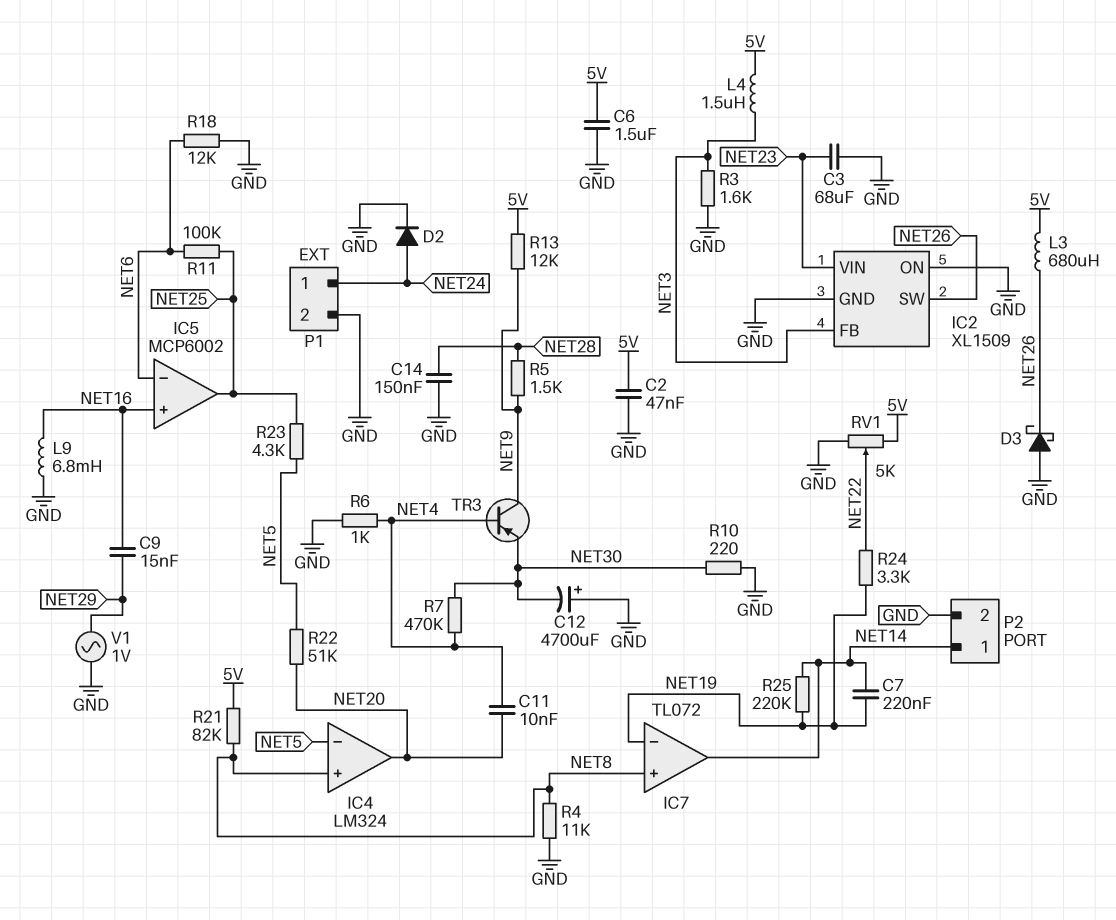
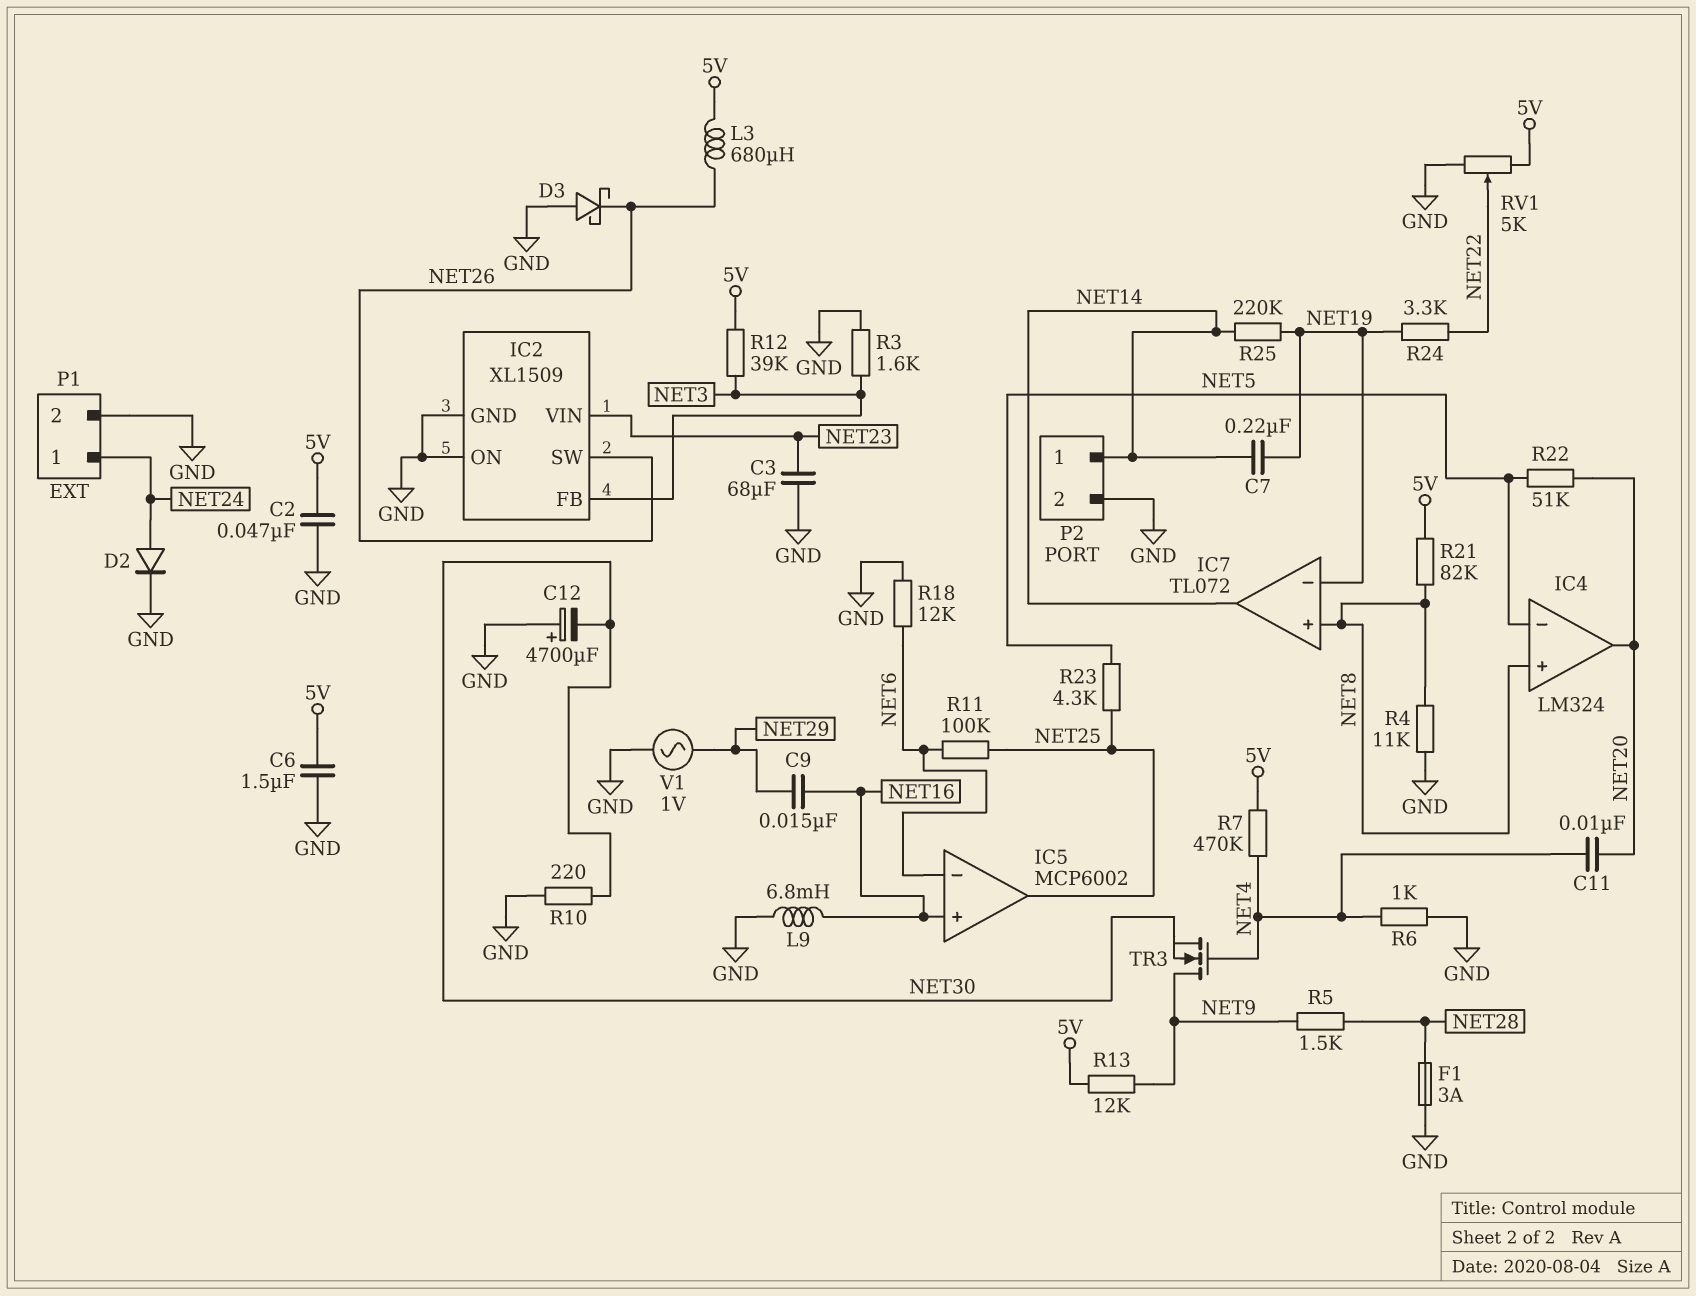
C14: 150nF (GND, NET28) -> none
F1: none -> 3A (GND, NET28)
L4: 1.5uH (5V, NET3) -> none
R7: 470k (NET4, NET30) -> 470k (5V, NET4)
R12: none -> 39k (5V, NET3)
TR3: PNP (B NET4, C NET9, E NET30) -> NMOS (G NET4, D NET9, S NET30)

